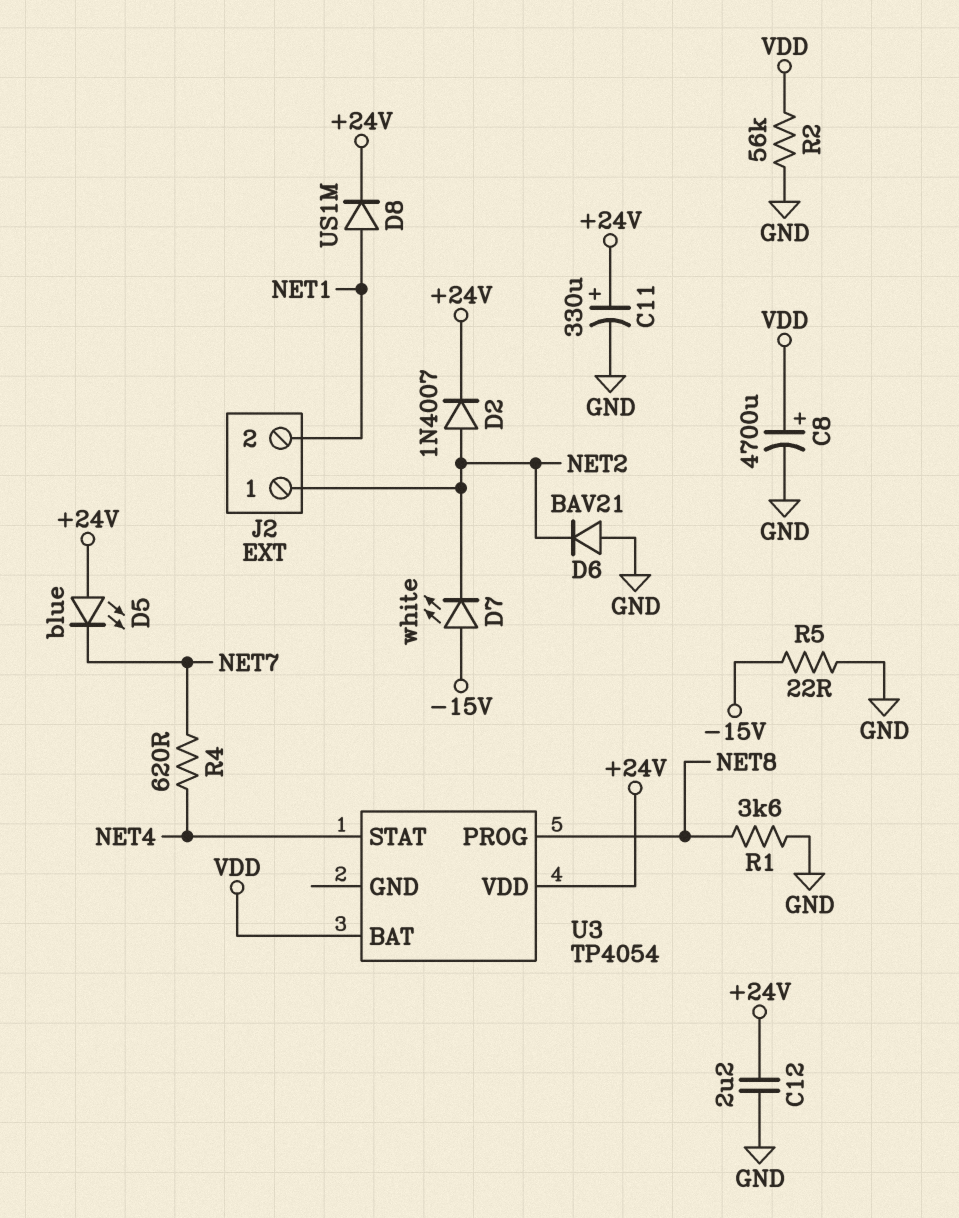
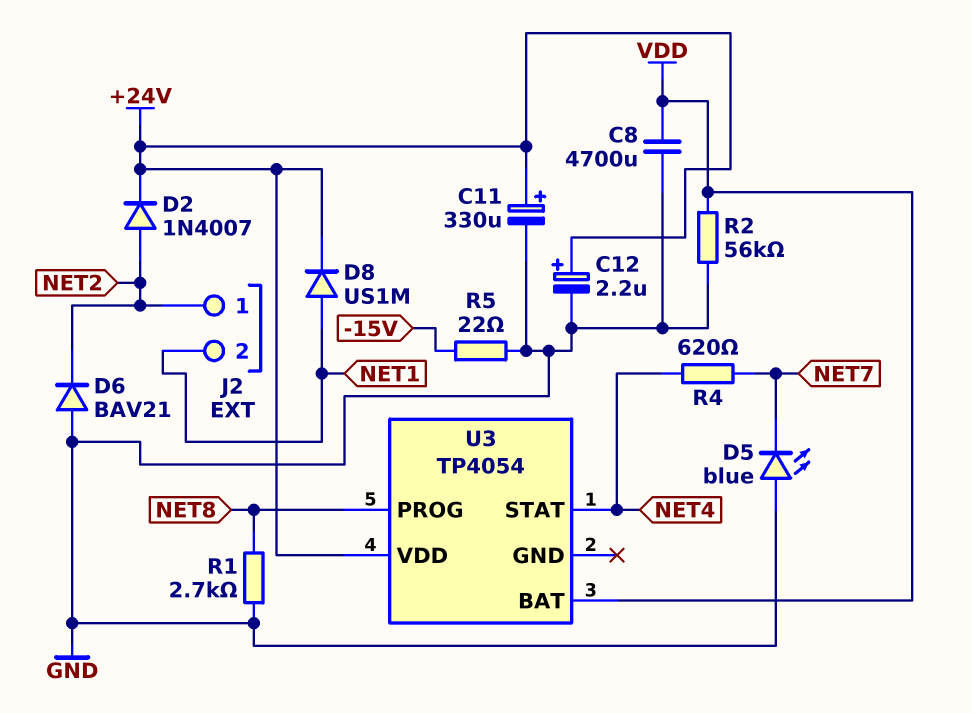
C8: 4700uF (plus VDD, minus GND) -> 4700uF (GND, VDD)
C12: 2.2uF (+24V, GND) -> 2.2uF (plus +24V, minus GND)
D5: LED blue (A +24V, K NET7) -> LED blue (A GND, K NET7)
D7: LED white (A -15V, K NET2) -> none
R1: 3.6k (GND, NET8) -> 2.7k (GND, NET8)

